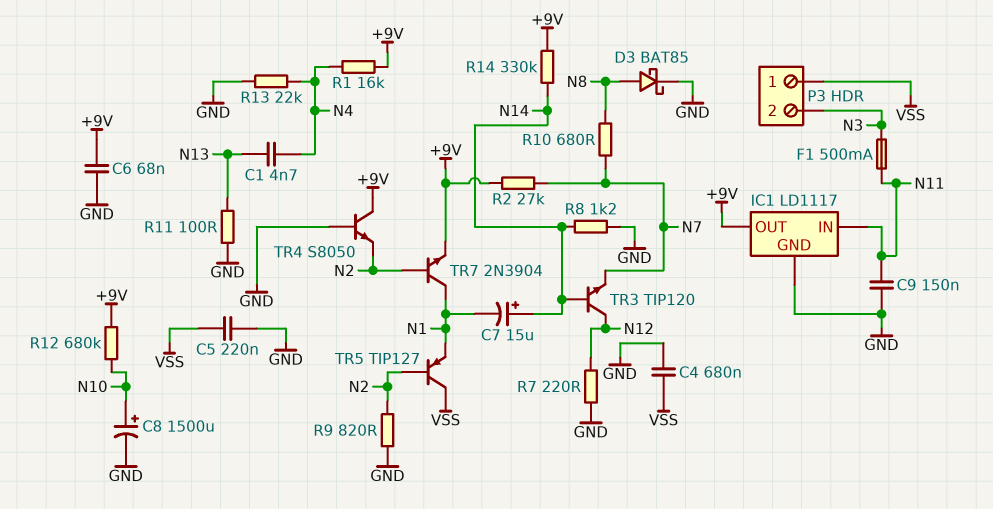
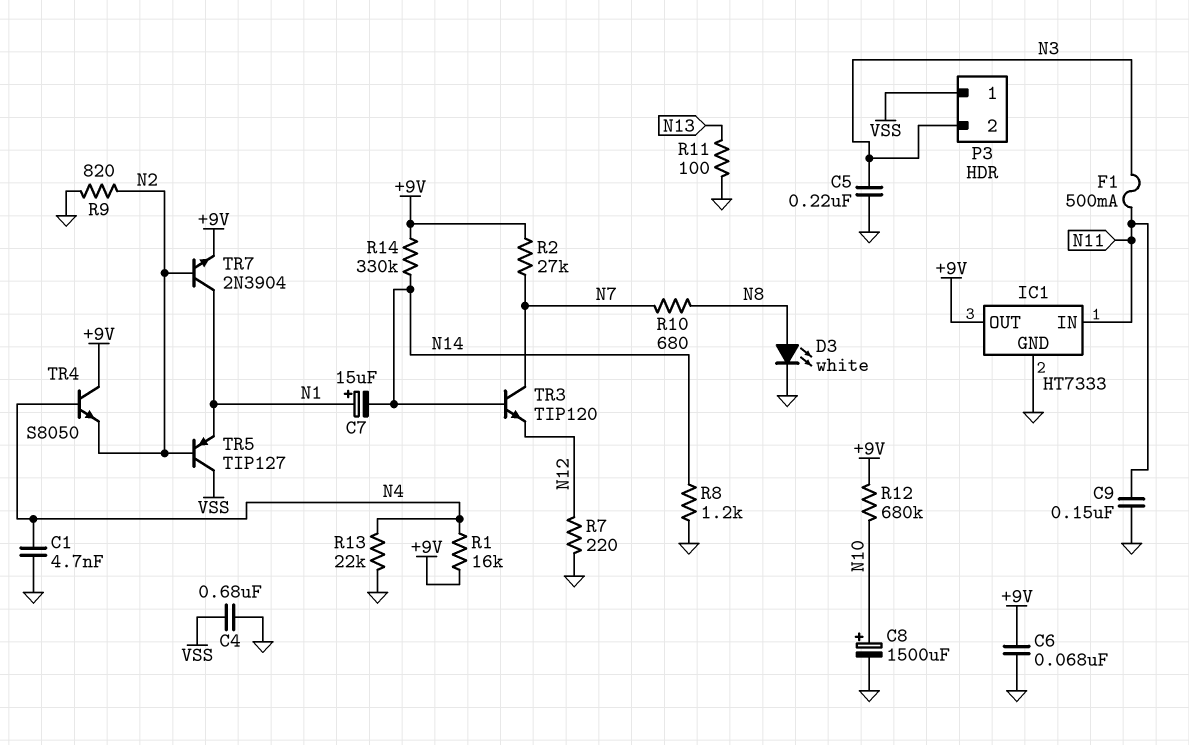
C1: 4.7nF (N4, N13) -> 4.7nF (GND, N4)
C5: 220nF (GND, VSS) -> 220nF (GND, N3)
C7: 15uF (plus N14, minus N1) -> 15uF (plus N1, minus N14)
D3: schottky BAT85 (A N8, K GND) -> LED white (A N8, K GND)
IC1: LD1117 -> HT7333
TR3: NPN TIP120 (B N14, C N12, E N7) -> NPN TIP120 (B N14, C N7, E N12)
TR4: NPN S8050 (B GND, C +9V, E N2) -> NPN S8050 (B N4, C +9V, E N2)

